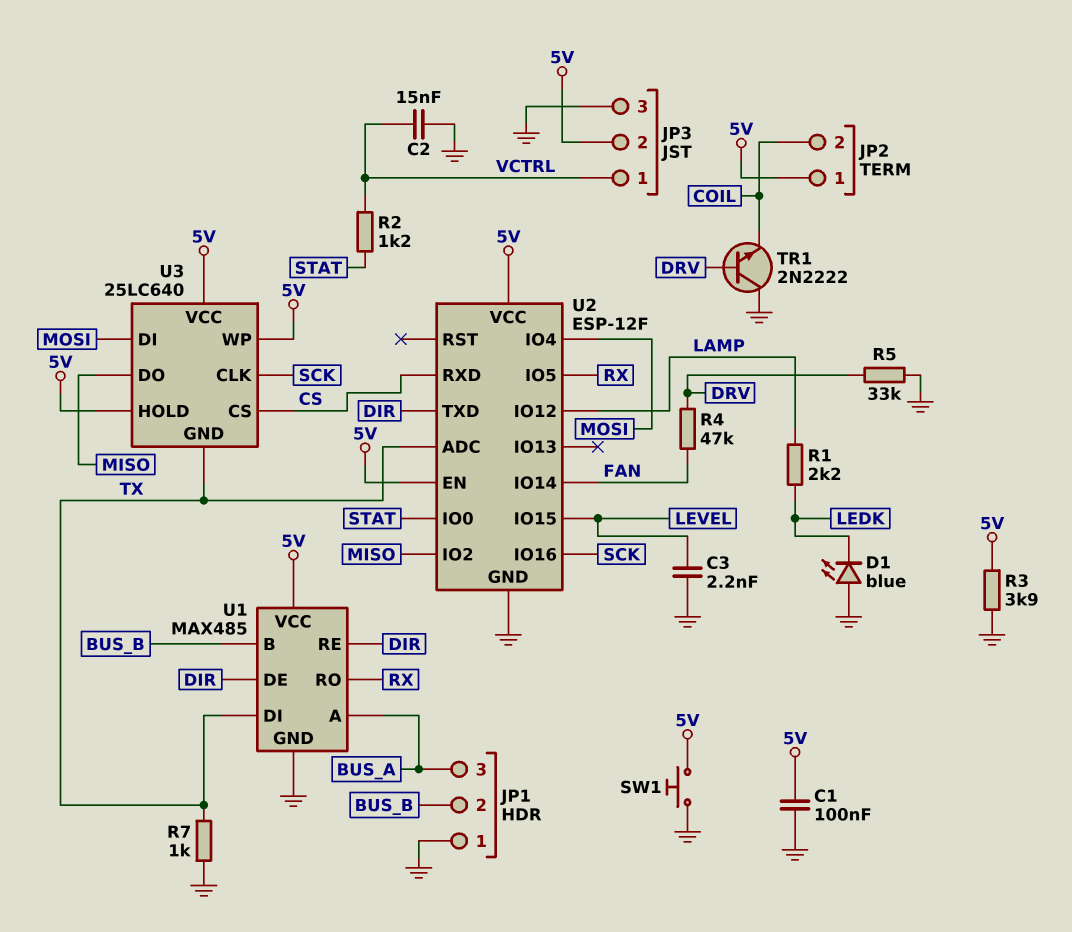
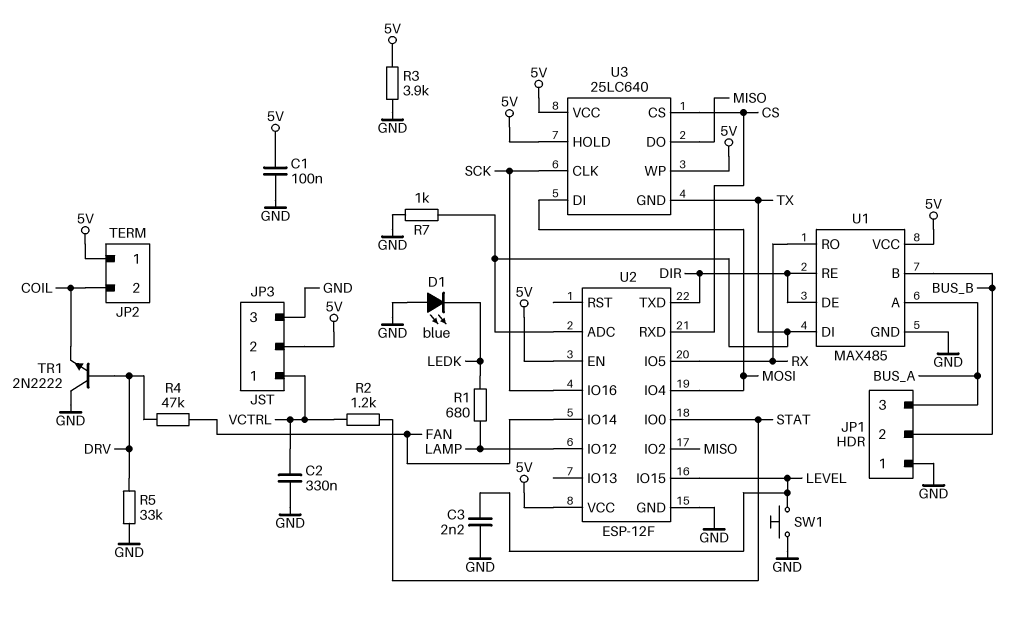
C2: 15nF (GND, VCTRL) -> 330nF (GND, VCTRL)
R1: 2.2k (LAMP, LEDK) -> 680 (LAMP, LEDK)
SW1: button (5V, GND) -> button (GND, LEVEL)

